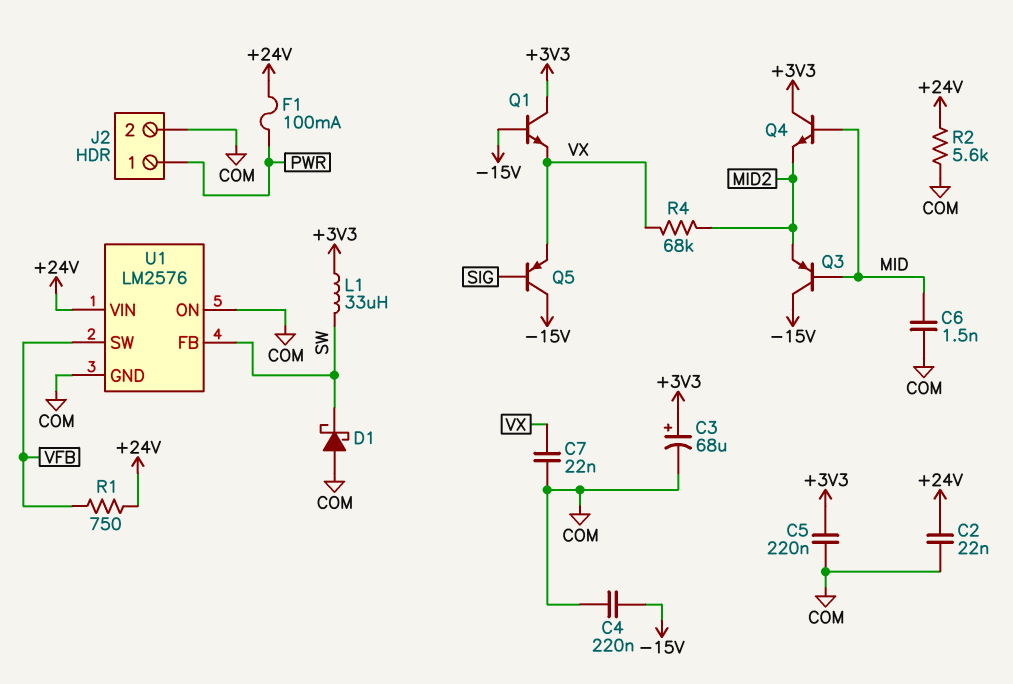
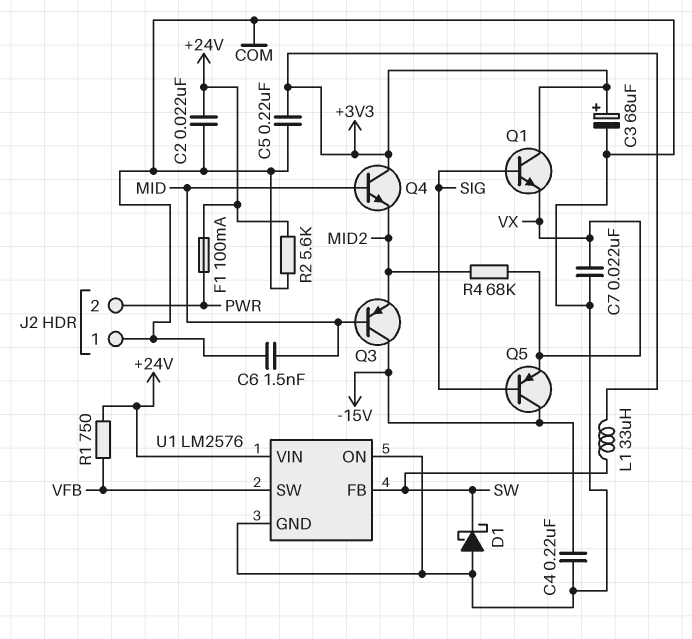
J2 pin 1: PWR -> COM
J2 pin 2: COM -> PWR
Q1: NPN (B -15V, C +3V3, E VX) -> NPN (B SIG, C +3V3, E VX)

